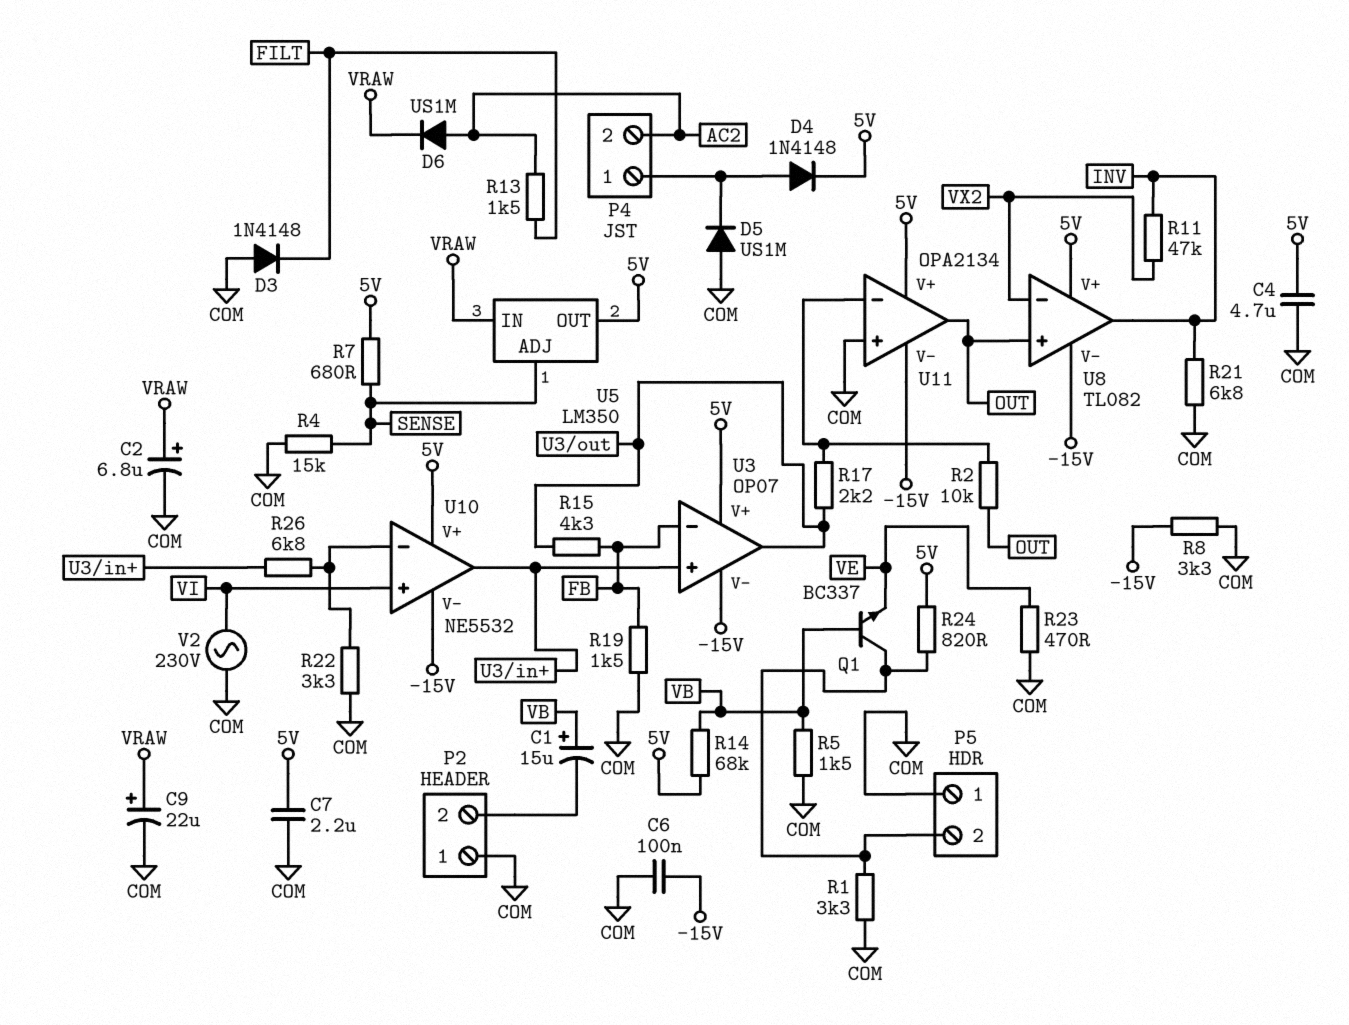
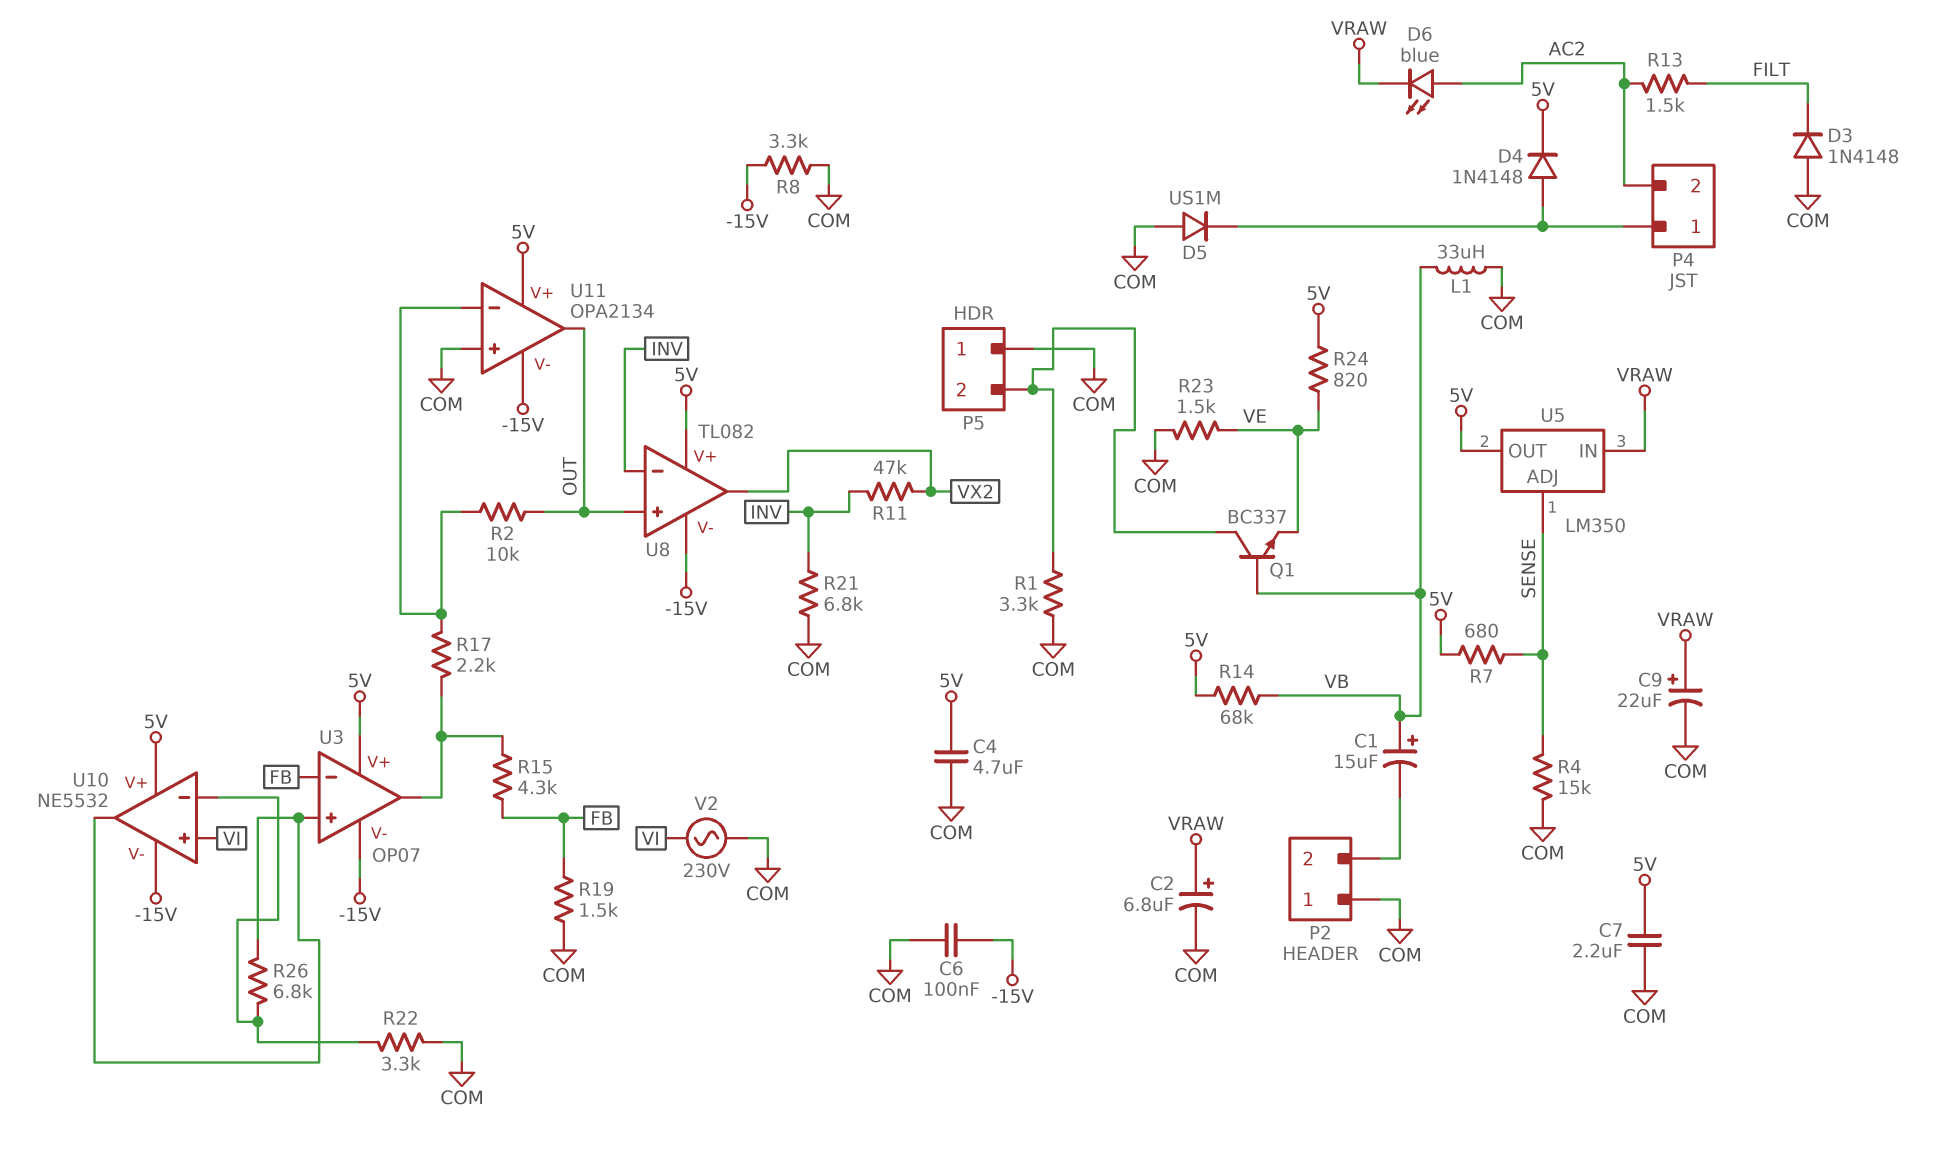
D6: diode US1M (A AC2, K VRAW) -> LED blue (A AC2, K VRAW)
L1: none -> 33uH (COM, VB)
R5: 1.5k (COM, VB) -> none
R23: 470 (COM, VE) -> 1.5k (COM, VE)
R24: 820 (5V, P5/2) -> 820 (5V, VE)
U8 pin in-: VX2 -> INV
U8 pin out: INV -> VX2

